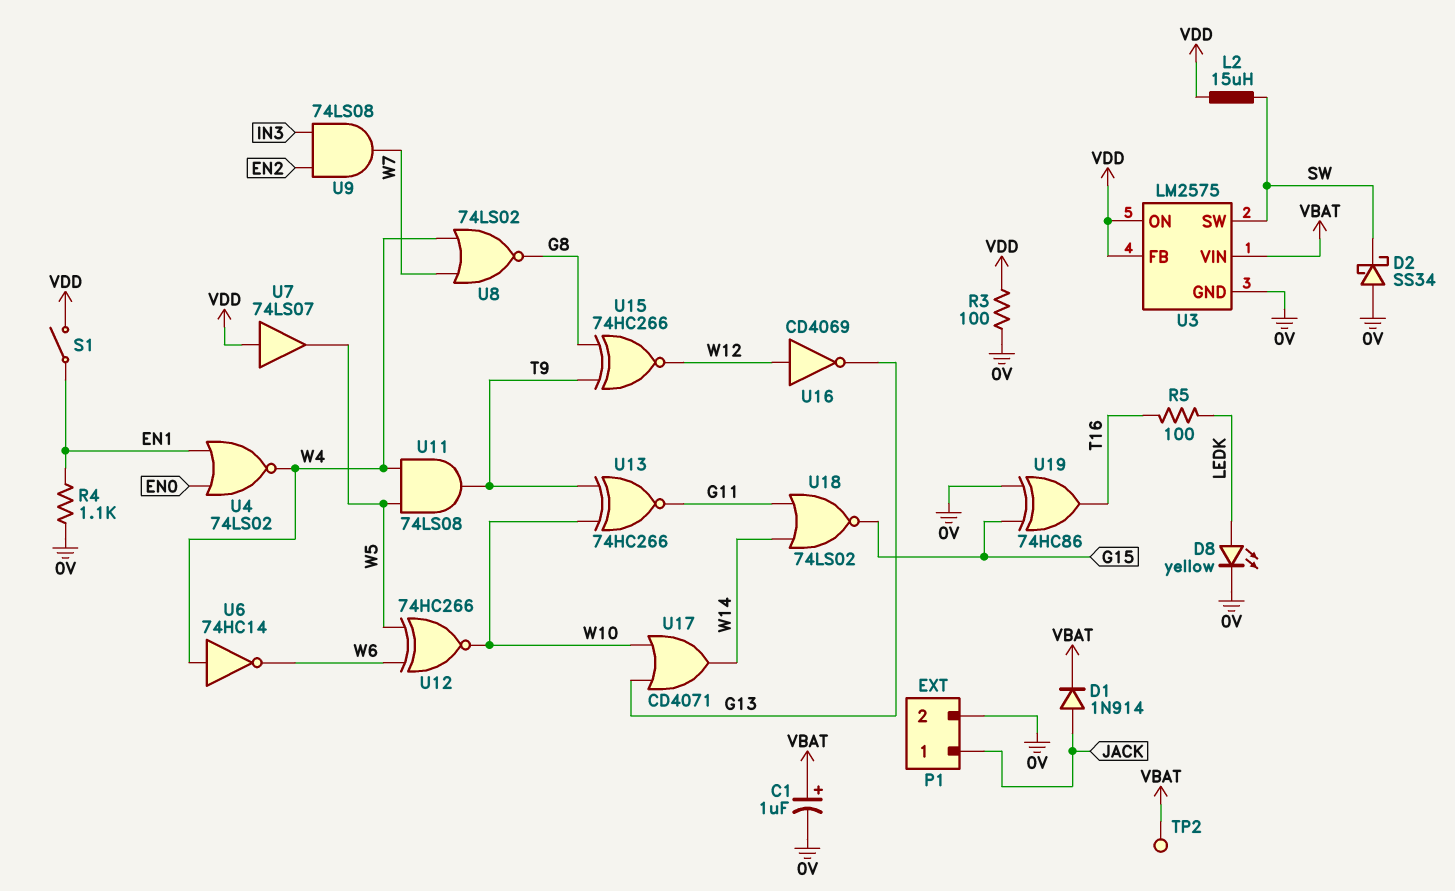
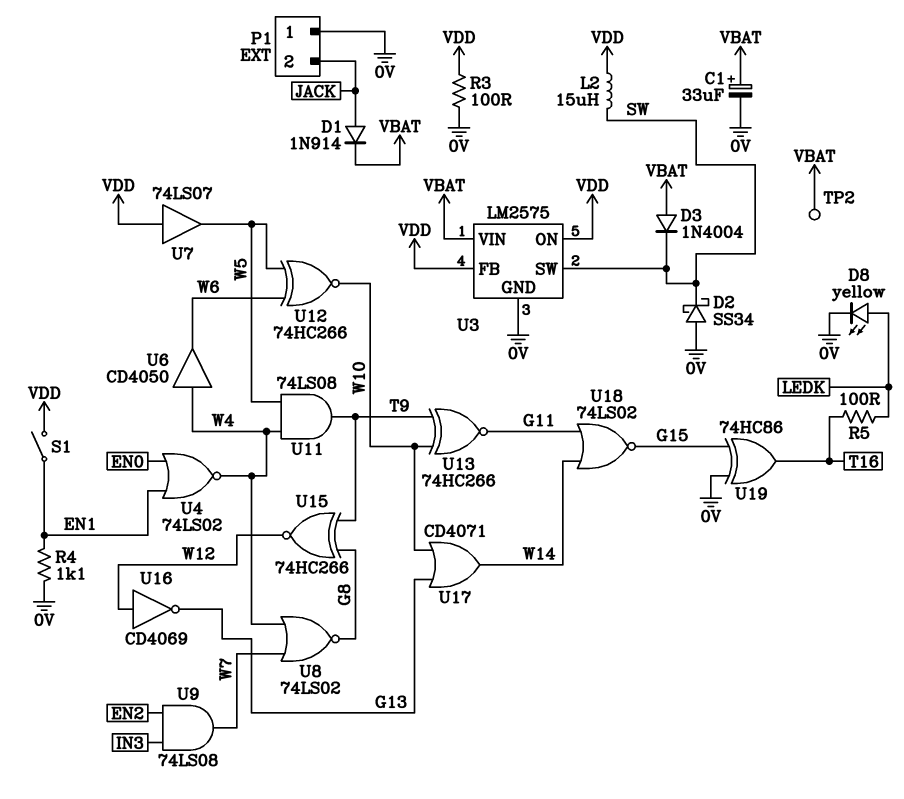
C1: 1uF (plus VBAT, minus 0V) -> 33uF (plus VBAT, minus 0V)
D3: none -> diode 1N4004 (A VBAT, K SW)
P1 pin 1: JACK -> 0V
P1 pin 2: 0V -> JACK
U6: NOT 74HC14 (in W4, out W6) -> buffer CD4050 (in W4, out W6)

